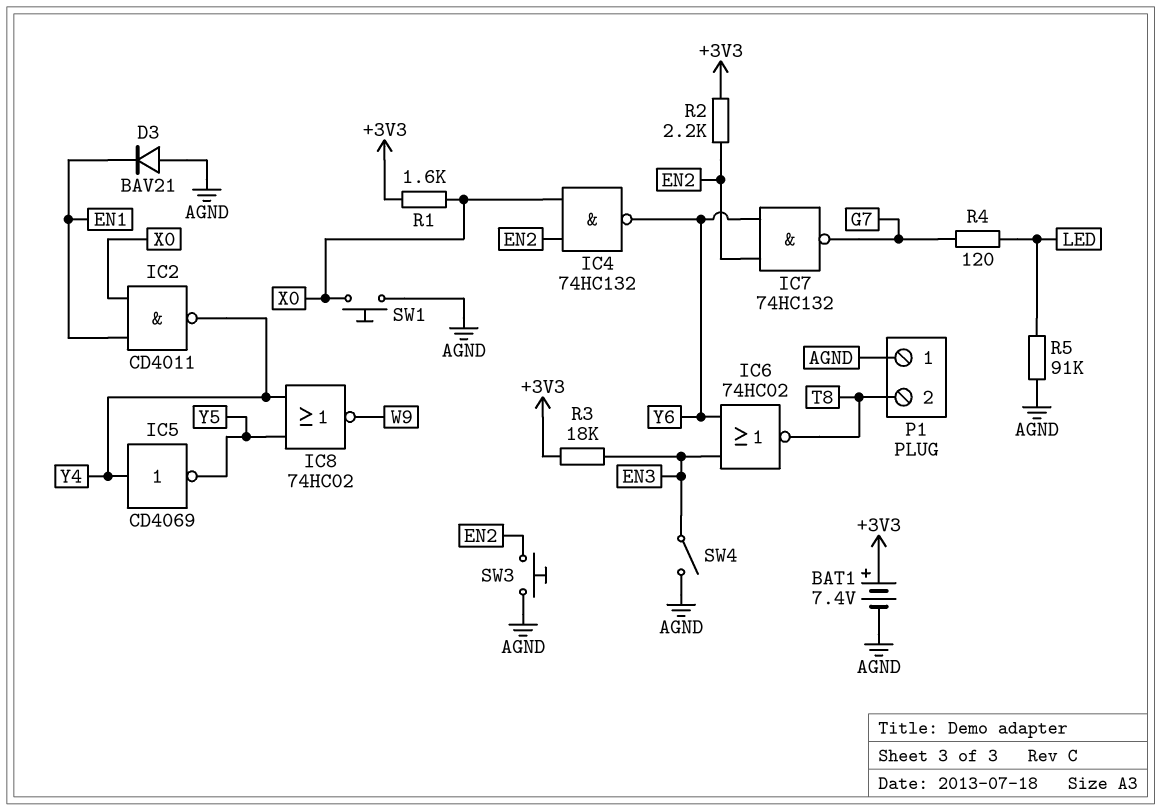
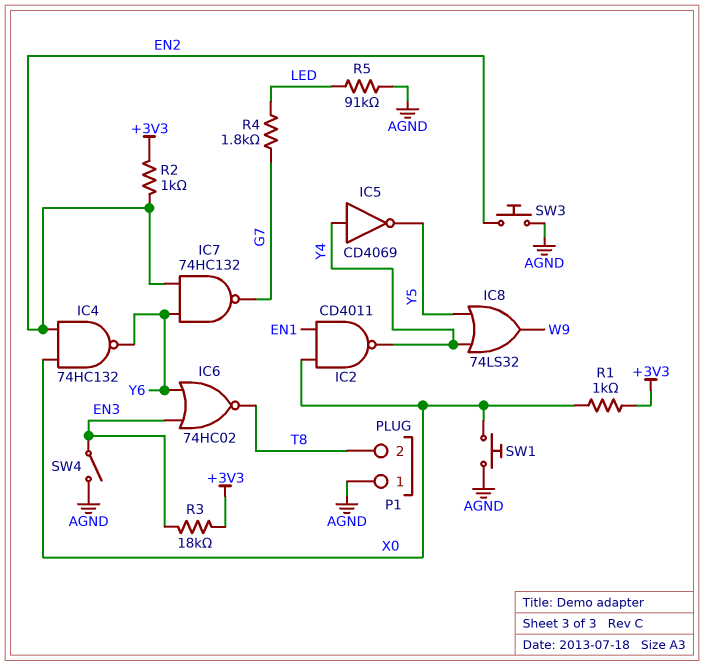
BAT1: 7.4V (plus +3V3, minus AGND) -> none
D3: diode BAV21 (A AGND, K EN1) -> none
IC8: NOR 74HC02 (in Y4, in Y5, out W9) -> OR 74LS32 (in Y4, in Y5, out W9)
R1: 1.6k (+3V3, X0) -> 1k (+3V3, X0)
R2: 2.2k (+3V3, EN2) -> 1k (+3V3, EN2)
R4: 120 (G7, LED) -> 1.8k (G7, LED)

